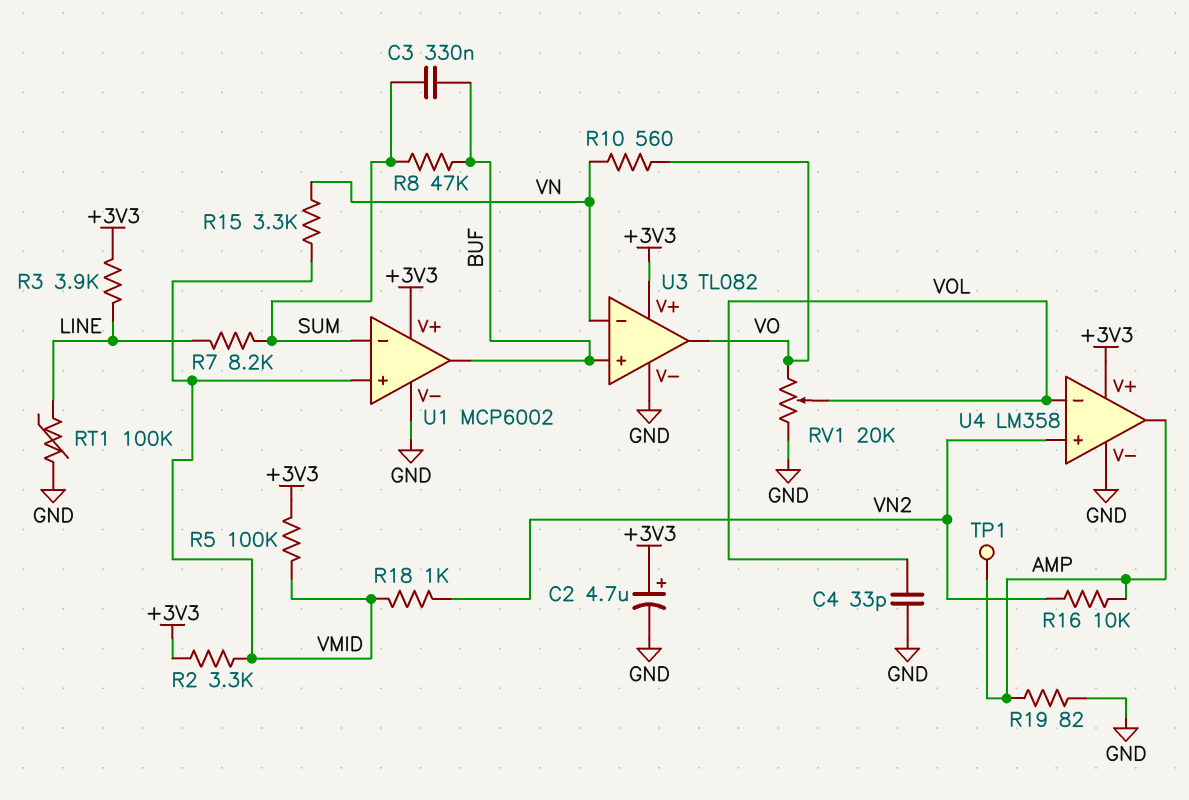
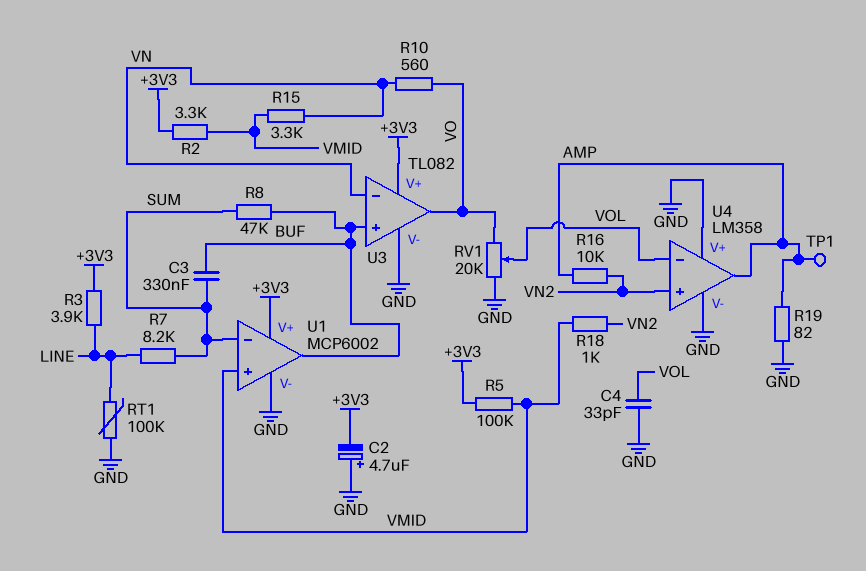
C2: 4.7uF (plus +3V3, minus GND) -> 4.7uF (plus GND, minus +3V3)
U4 pin V+: +3V3 -> GND

